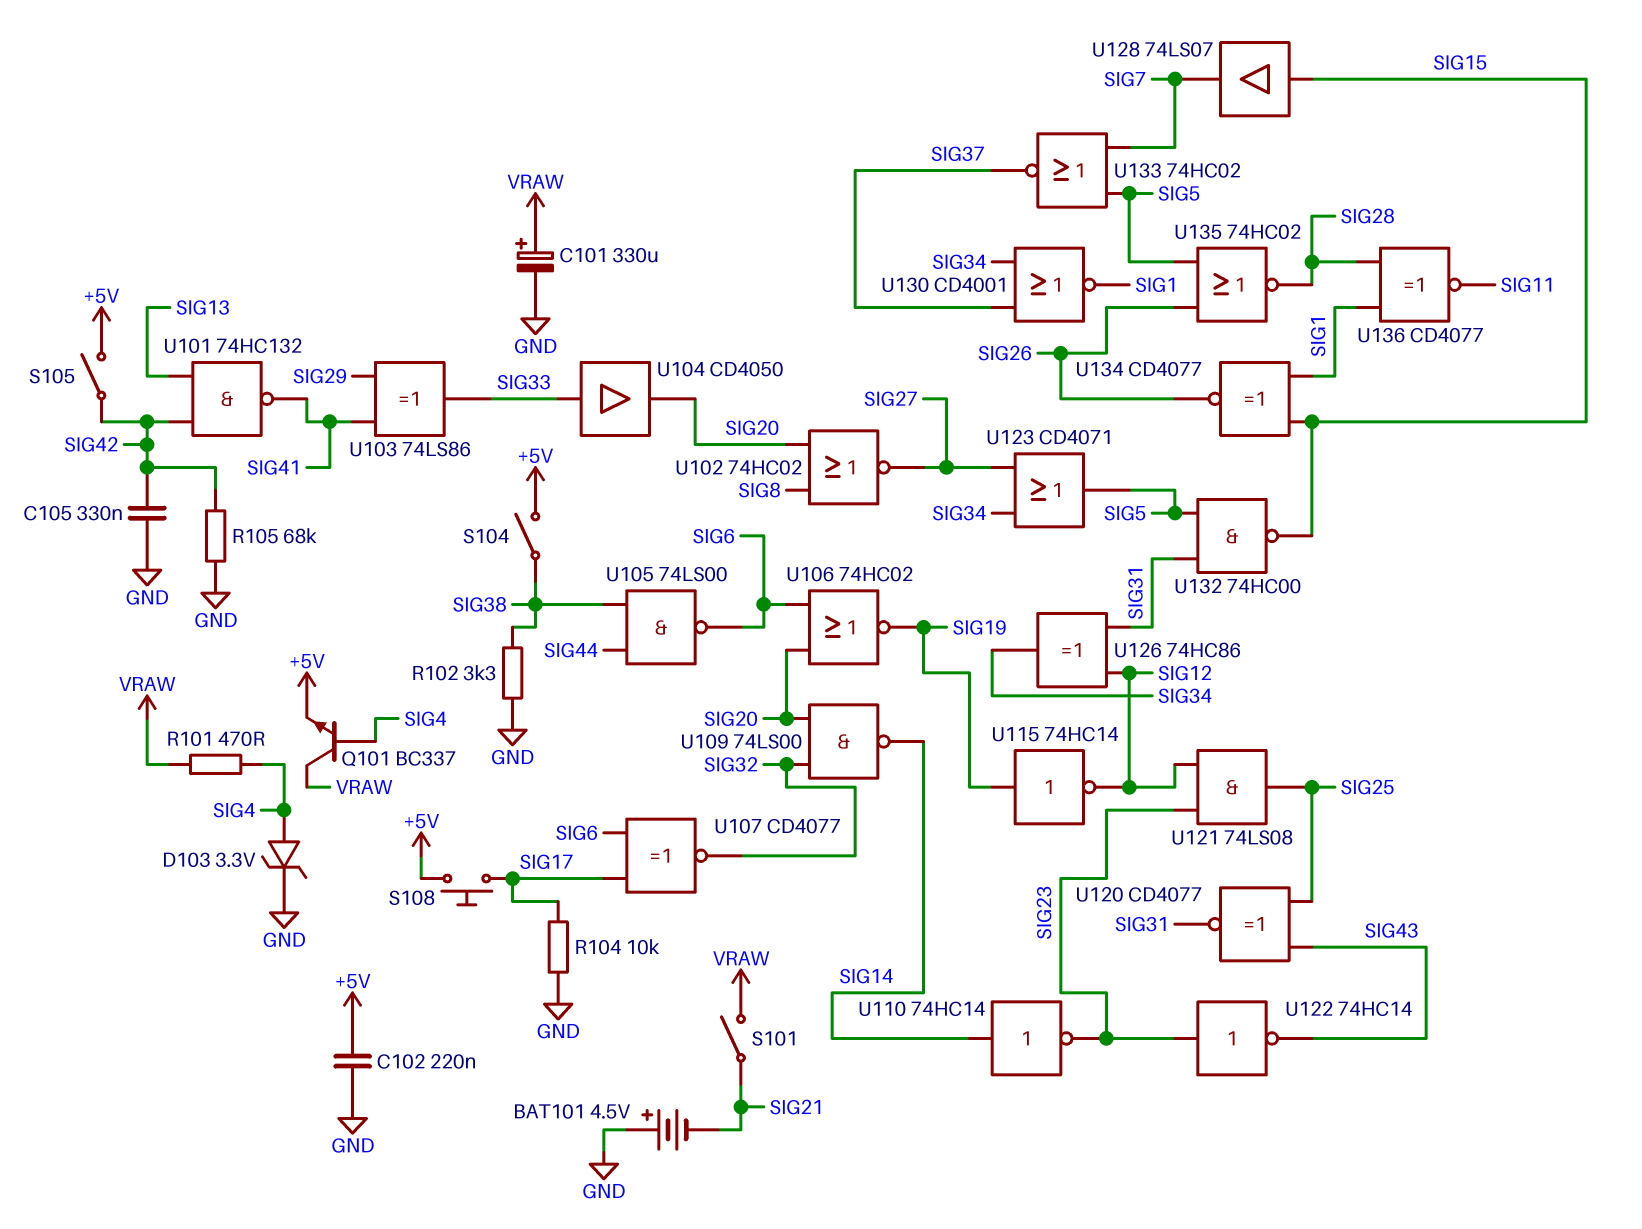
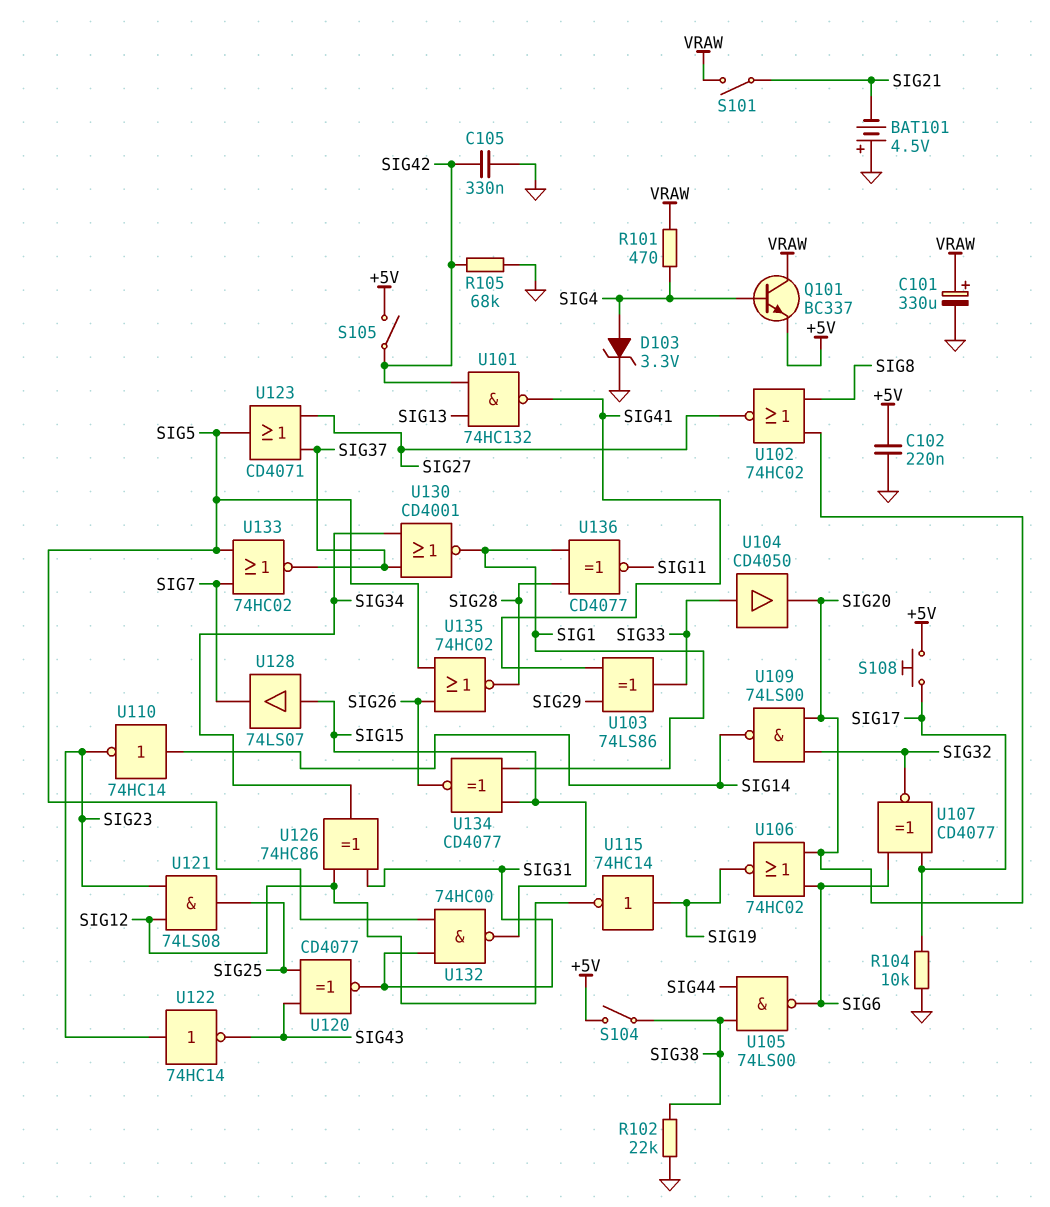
R102: 3.3k (GND, SIG38) -> 22k (GND, SIG38)
U123: OR CD4071 (in SIG27, in SIG34, out SIG5) -> OR CD4071 (in SIG27, in SIG37, out SIG5)

